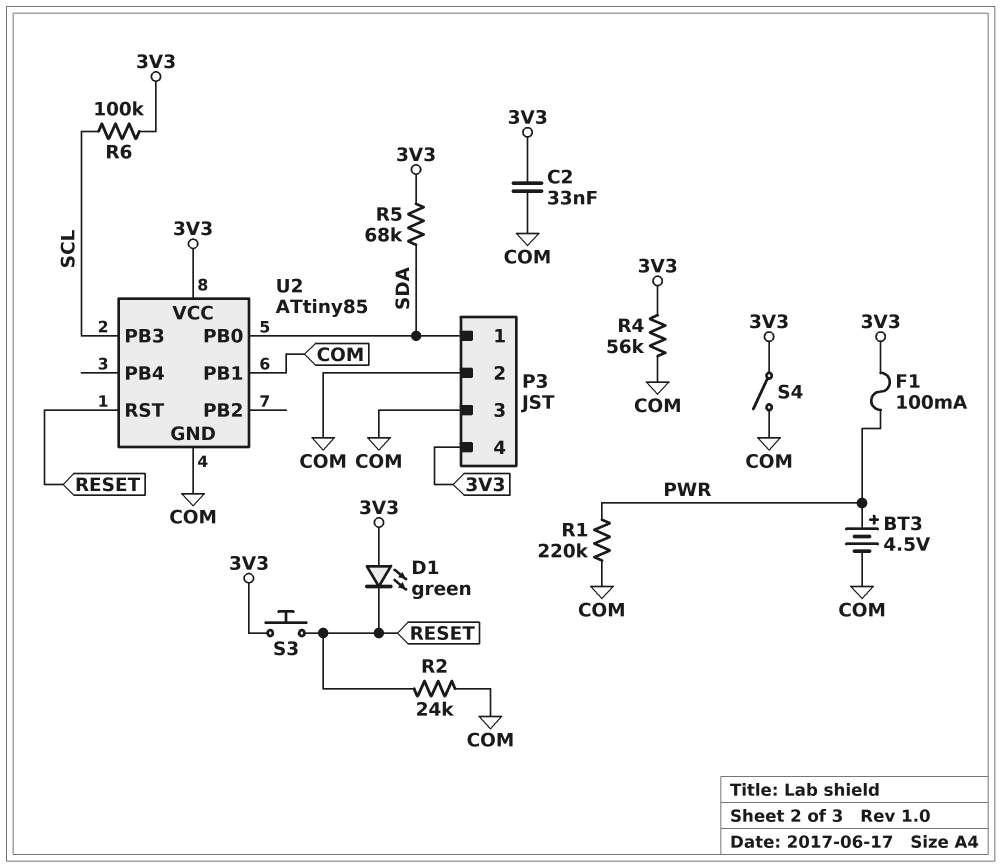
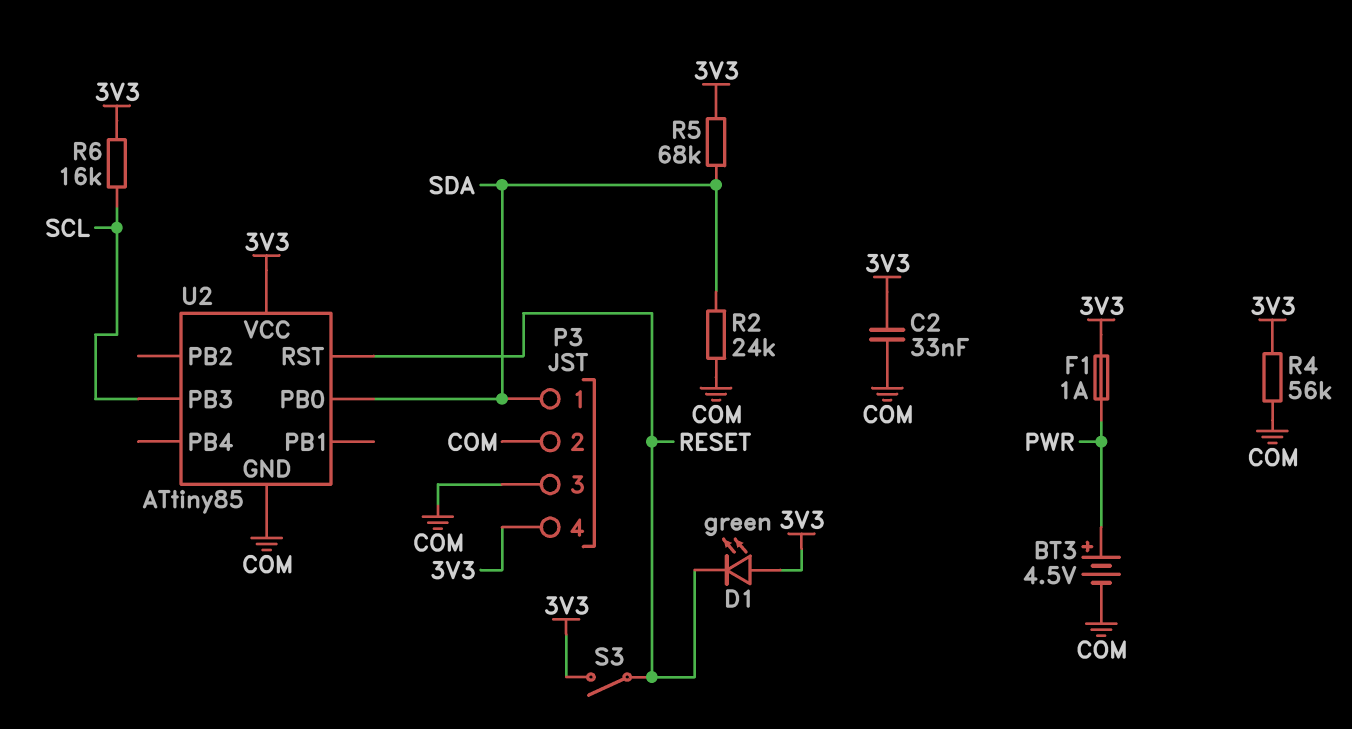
F1: 100mA (3V3, PWR) -> 1A (3V3, PWR)
R1: 220k (COM, PWR) -> none
R2: 24k (COM, RESET) -> 24k (COM, SDA)
R6: 100k (3V3, SCL) -> 16k (3V3, SCL)
S3: button (3V3, RESET) -> switch (3V3, RESET)
S4: switch (3V3, COM) -> none
U2 pin PB1: COM -> none

